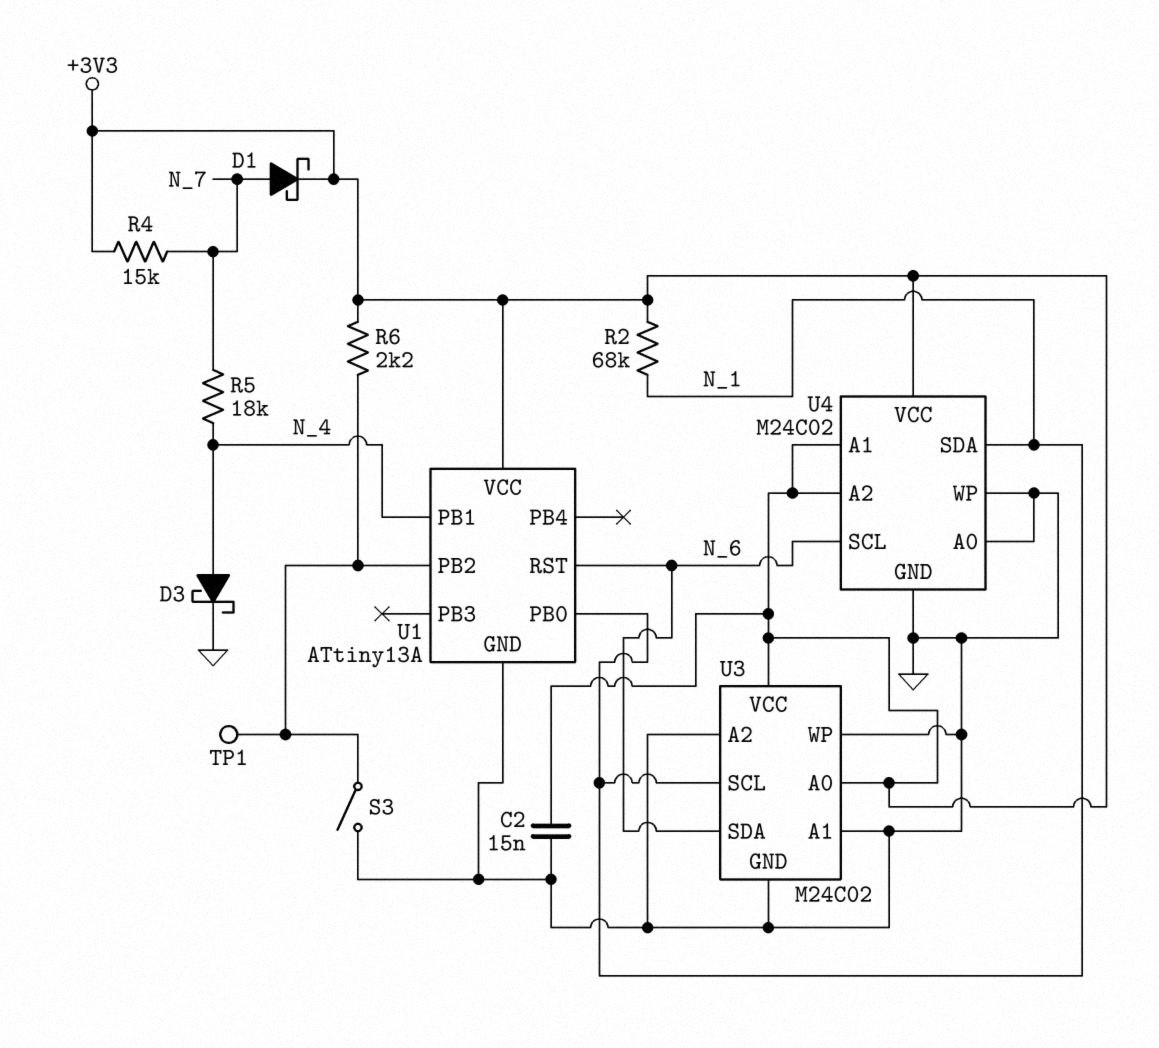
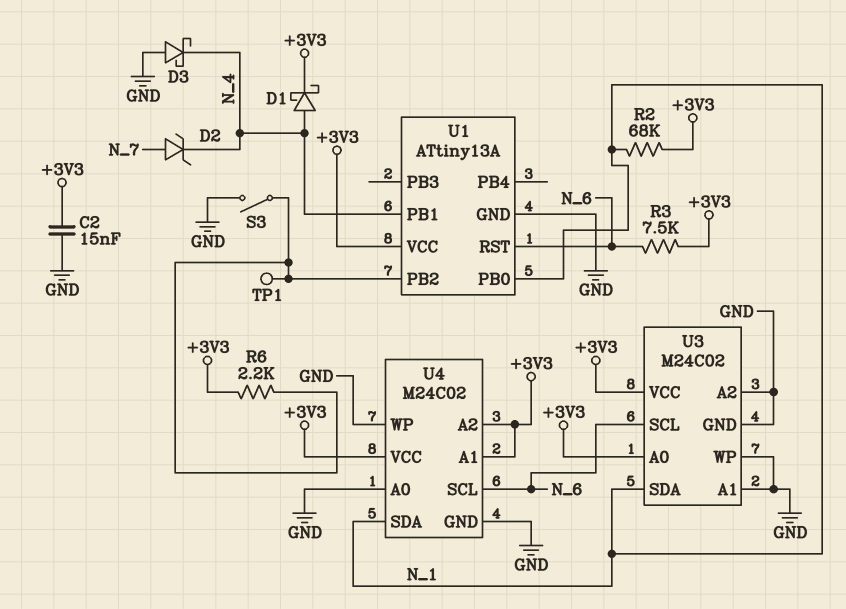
D1: schottky (A N_7, K +3V3) -> schottky (A N_4, K +3V3)
D2: none -> zener (A N_7, K N_4)
D3: schottky (A N_4, K GND) -> schottky (A GND, K N_4)
R3: none -> 7.5k (+3V3, N_6)
R4: 15k (+3V3, N_7) -> none
R5: 18k (N_4, N_7) -> none
U3 pin SCL: N_1 -> N_6
U3 pin SDA: N_6 -> N_1

